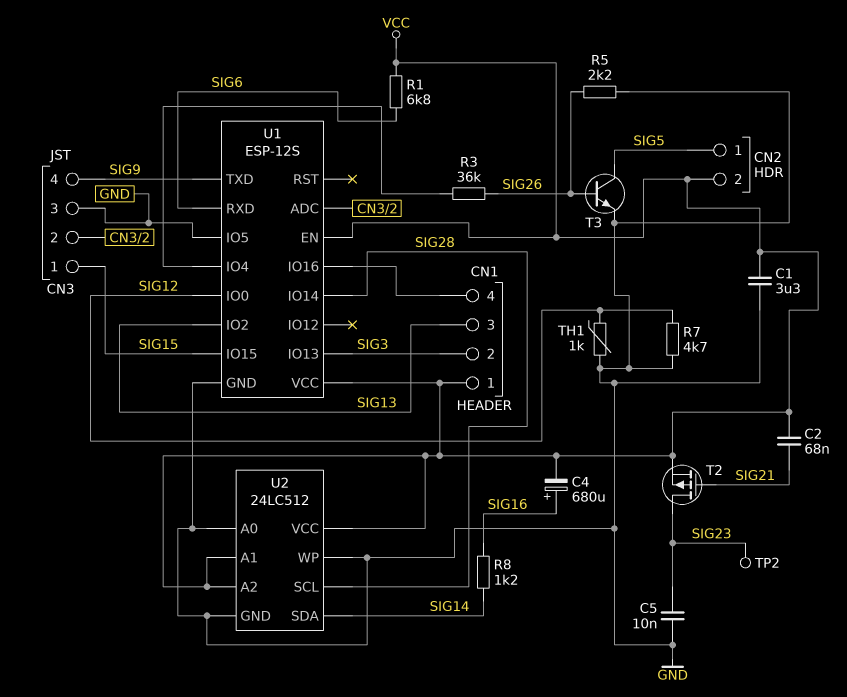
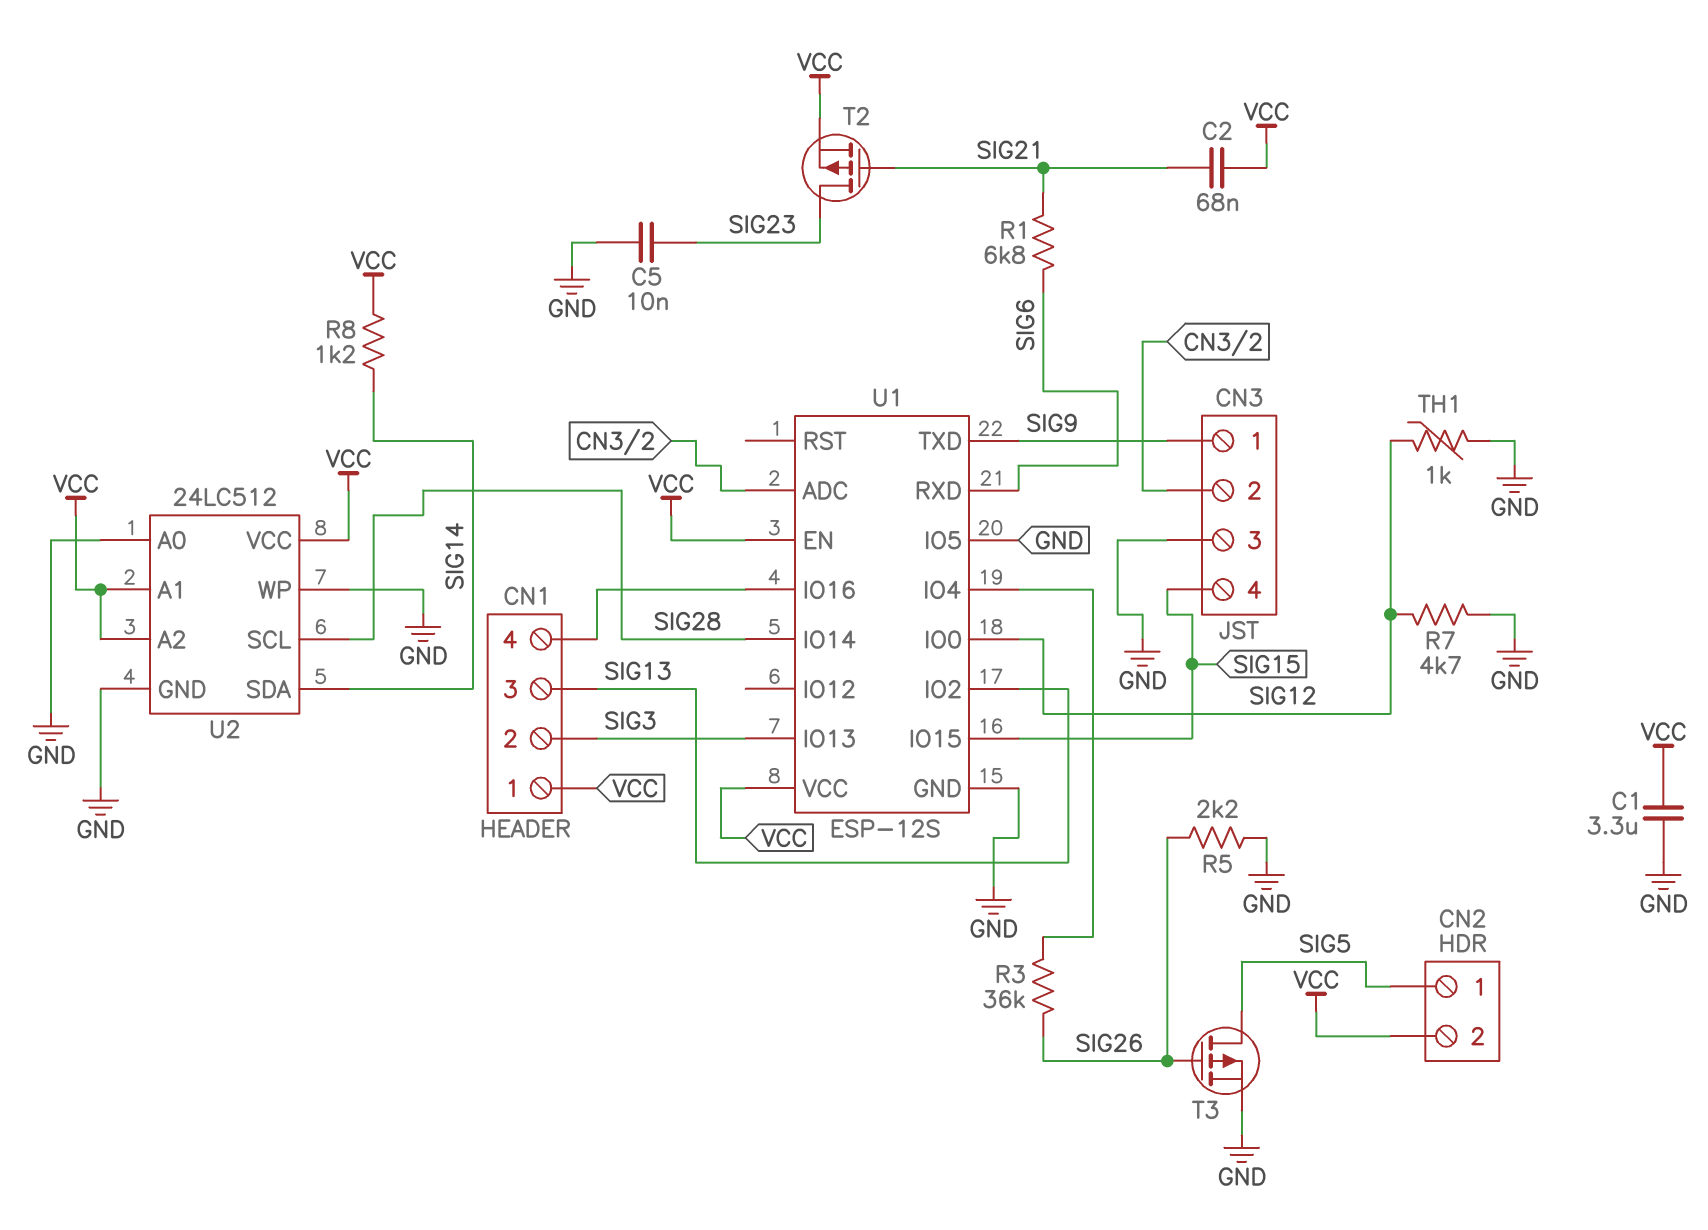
C4: 680uF (plus SIG16, minus VCC) -> none
CN3 pin 1: SIG15 -> SIG9
CN3 pin 4: SIG9 -> SIG15
R1: 6.8k (SIG6, VCC) -> 6.8k (SIG6, SIG21)
R8: 1.2k (SIG14, SIG16) -> 1.2k (SIG14, VCC)
T3: NPN (B SIG26, C SIG5, E GND) -> PMOS (G SIG26, D SIG5, S GND)
TP2: test point (SIG23) -> none

